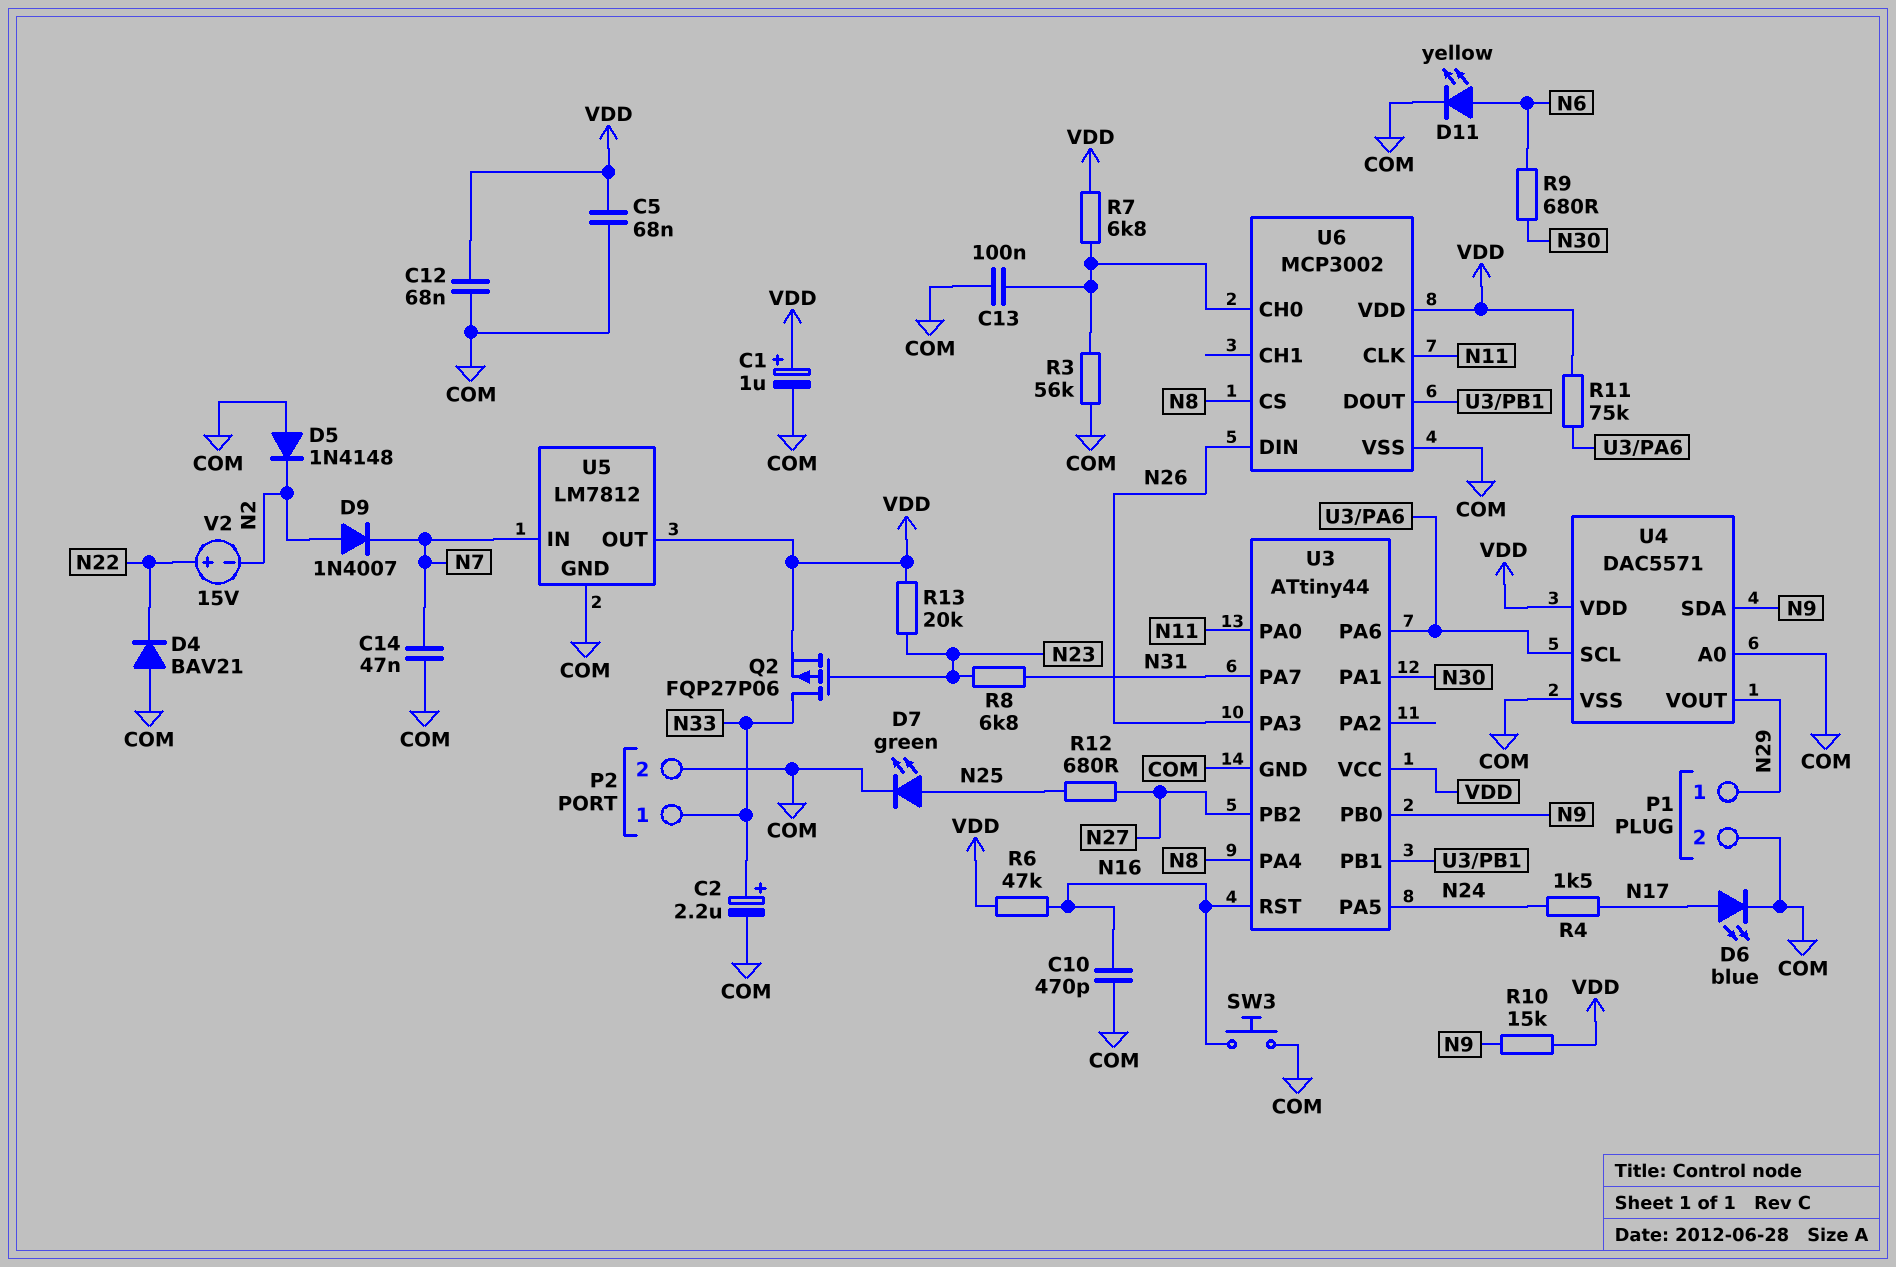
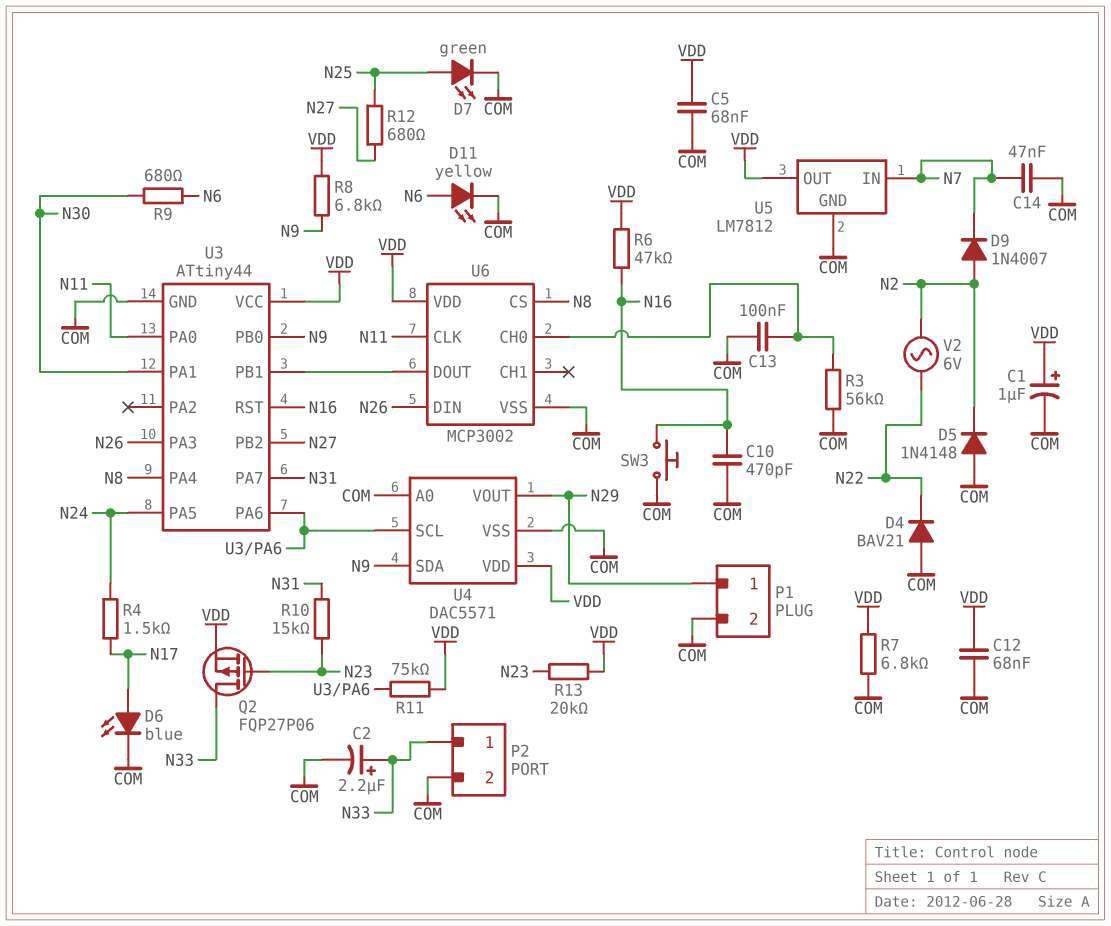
R7: 6.8k (U6/CH0, VDD) -> 6.8k (COM, VDD)
R8: 6.8k (N23, N31) -> 6.8k (N9, VDD)
R10: 15k (N9, VDD) -> 15k (N23, N31)
V2: 15V (plus N22, minus N2) -> AC 6V (N2, N22)

